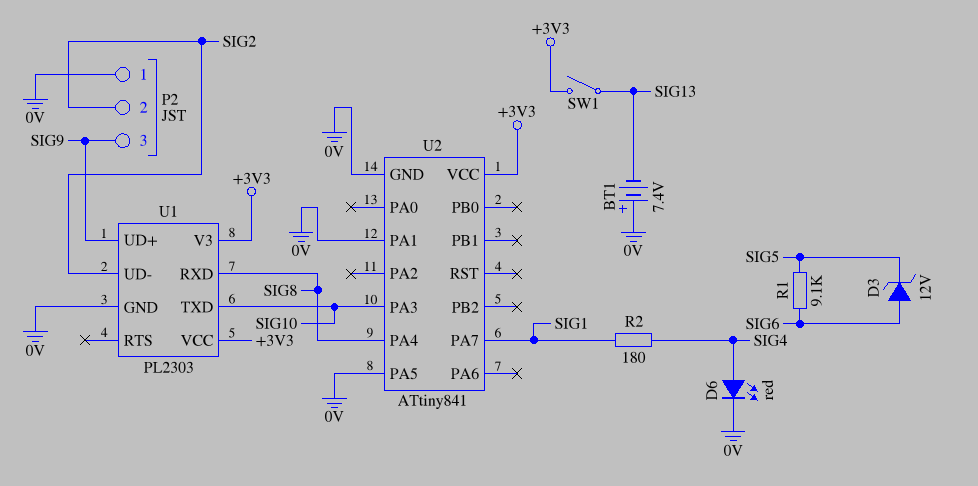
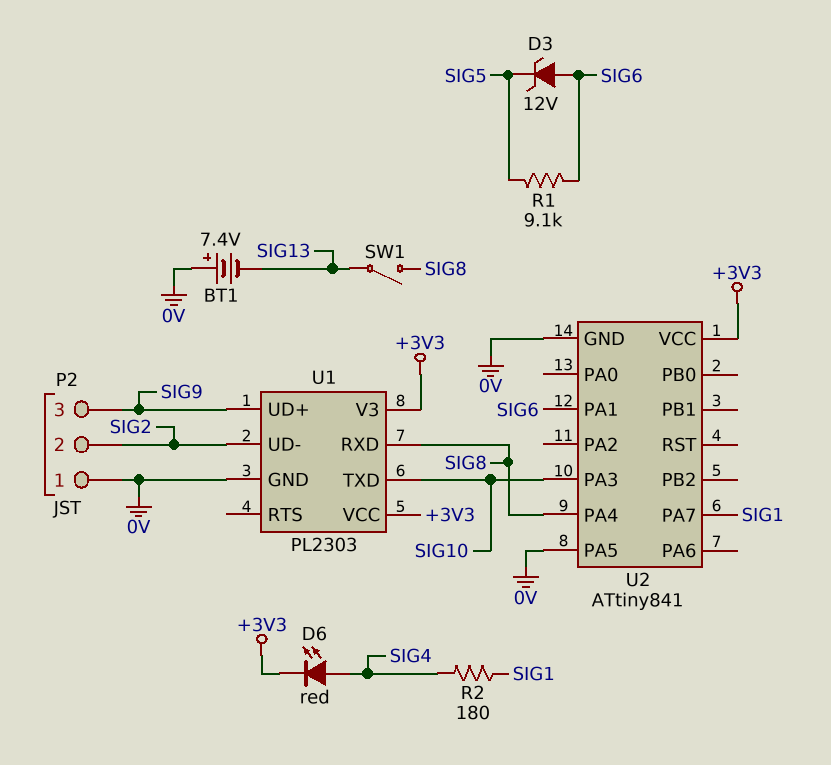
D6: LED red (A SIG4, K 0V) -> LED red (A SIG4, K +3V3)
SW1: switch (+3V3, SIG13) -> switch (SIG8, SIG13)
U2 pin PA1: 0V -> SIG6

